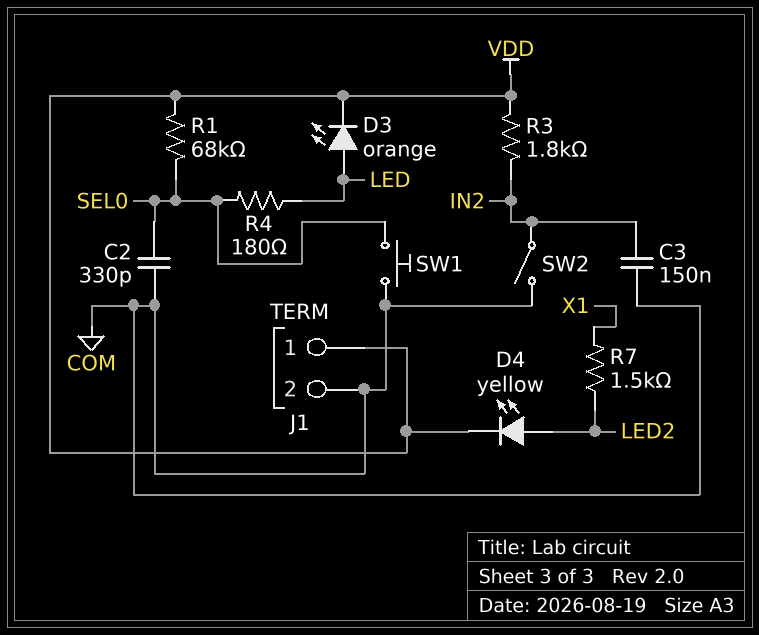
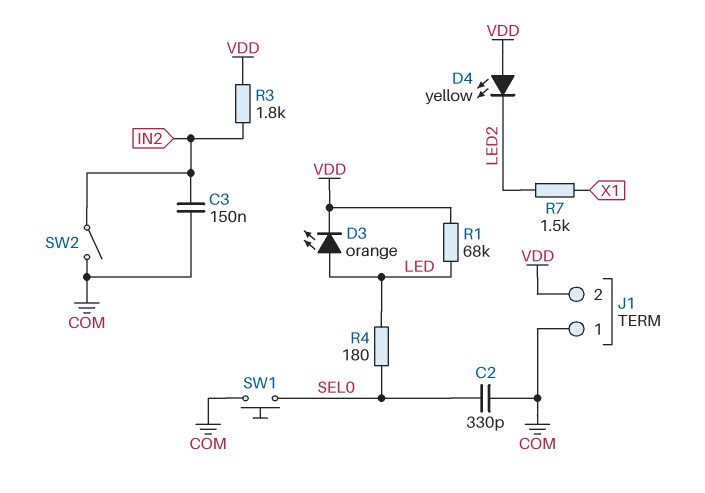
D4: LED yellow (A LED2, K VDD) -> LED yellow (A VDD, K LED2)
J1 pin 1: VDD -> COM
J1 pin 2: COM -> VDD
R1: 68k (SEL0, VDD) -> 68k (LED, VDD)

